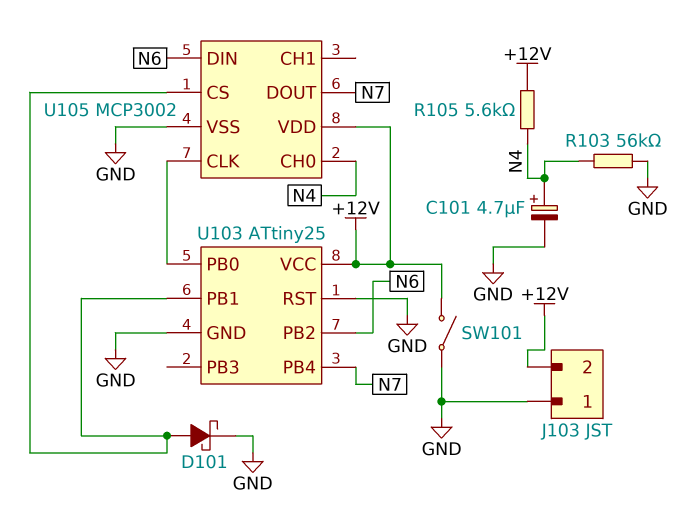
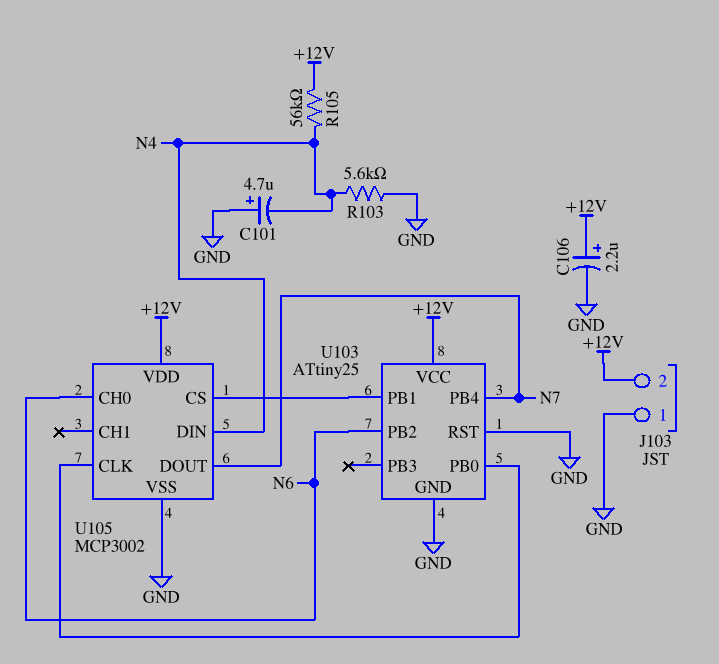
C101: 4.7uF (plus N4, minus GND) -> 4.7uF (plus GND, minus N4)
C106: none -> 2.2uF (plus +12V, minus GND)
D101: schottky (A U103/PB1, K GND) -> none
R103: 56k (GND, N4) -> 5.6k (GND, N4)
R105: 5.6k (+12V, N4) -> 56k (+12V, N4)
SW101: switch (+12V, GND) -> none
U105 pin CH0: N4 -> N6
U105 pin DIN: N6 -> N4

